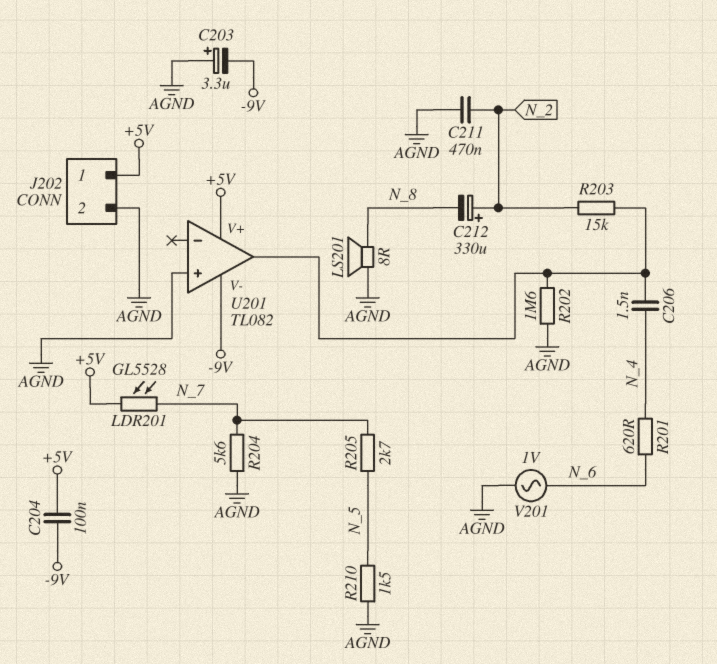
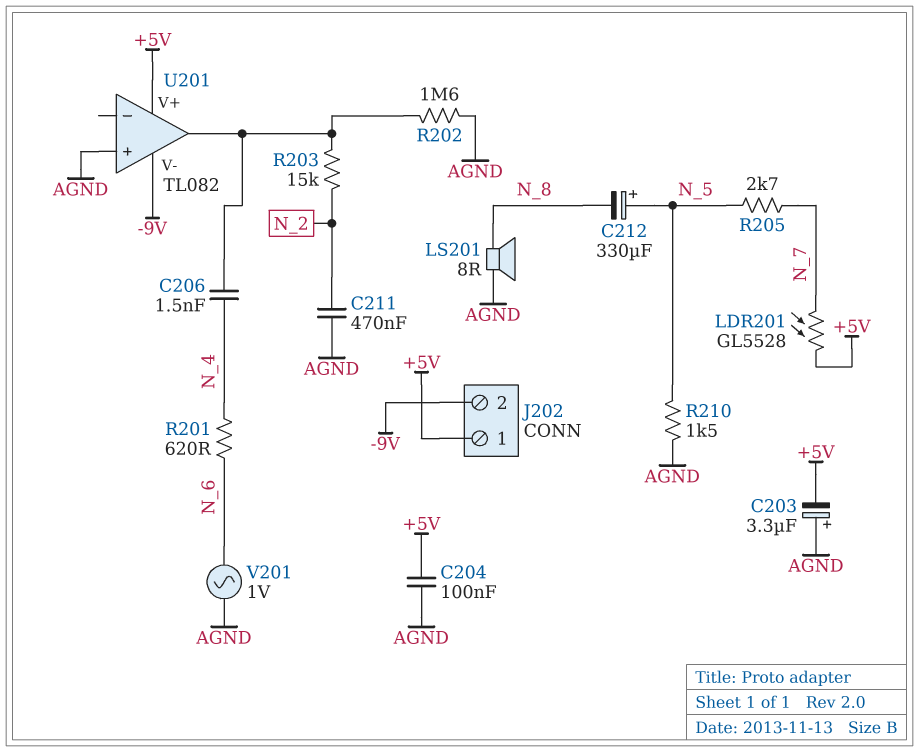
C203: 3.3uF (plus AGND, minus -9V) -> 3.3uF (plus AGND, minus +5V)
C204: 100nF (+5V, -9V) -> 100nF (+5V, AGND)
C212: 330uF (plus N_2, minus N_8) -> 330uF (plus N_5, minus N_8)
J202 pin 2: AGND -> -9V
R204: 5.6k (AGND, N_7) -> none

